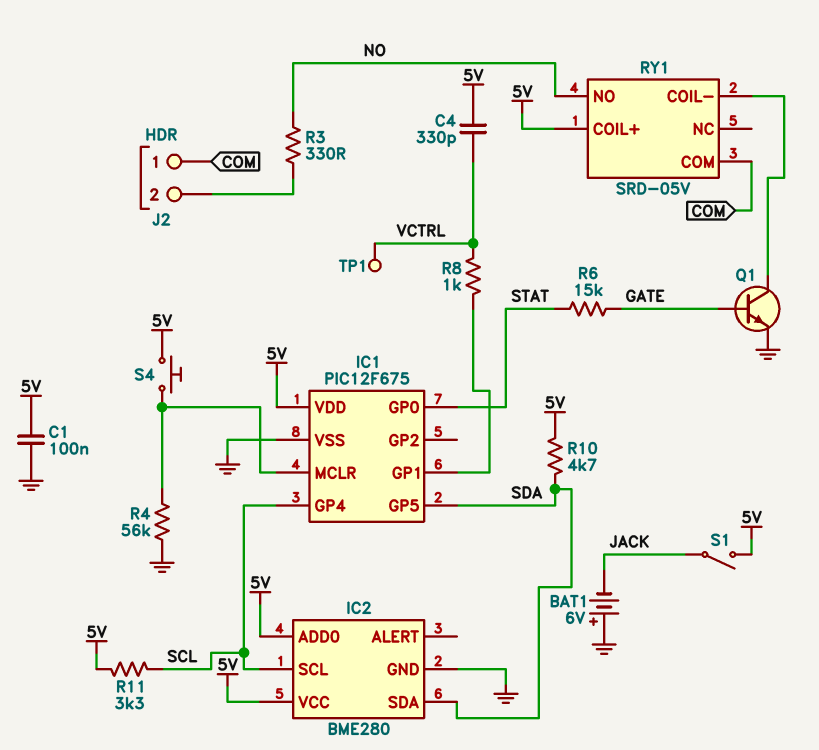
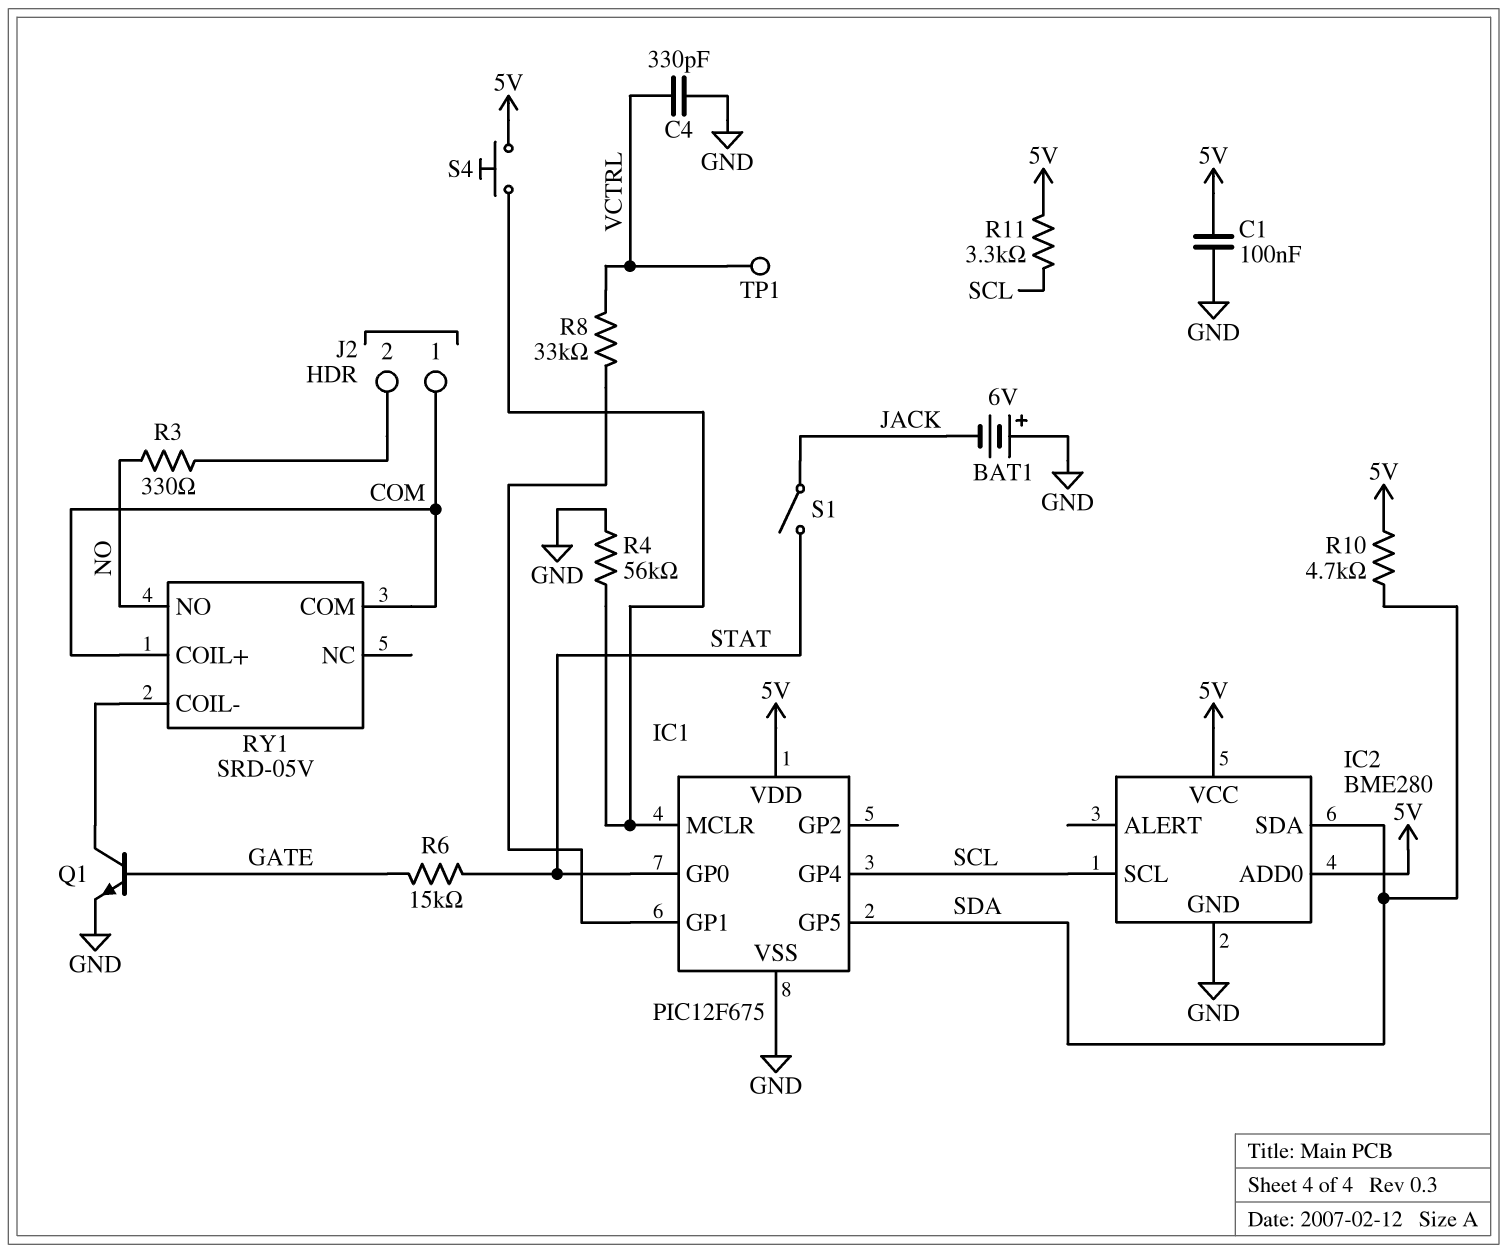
C4: 330pF (5V, VCTRL) -> 330pF (GND, VCTRL)
R8: 1k (IC1/GP1, VCTRL) -> 33k (IC1/GP1, VCTRL)
RY1 pin COIL+: 5V -> COM
S1: switch (5V, JACK) -> switch (JACK, STAT)

